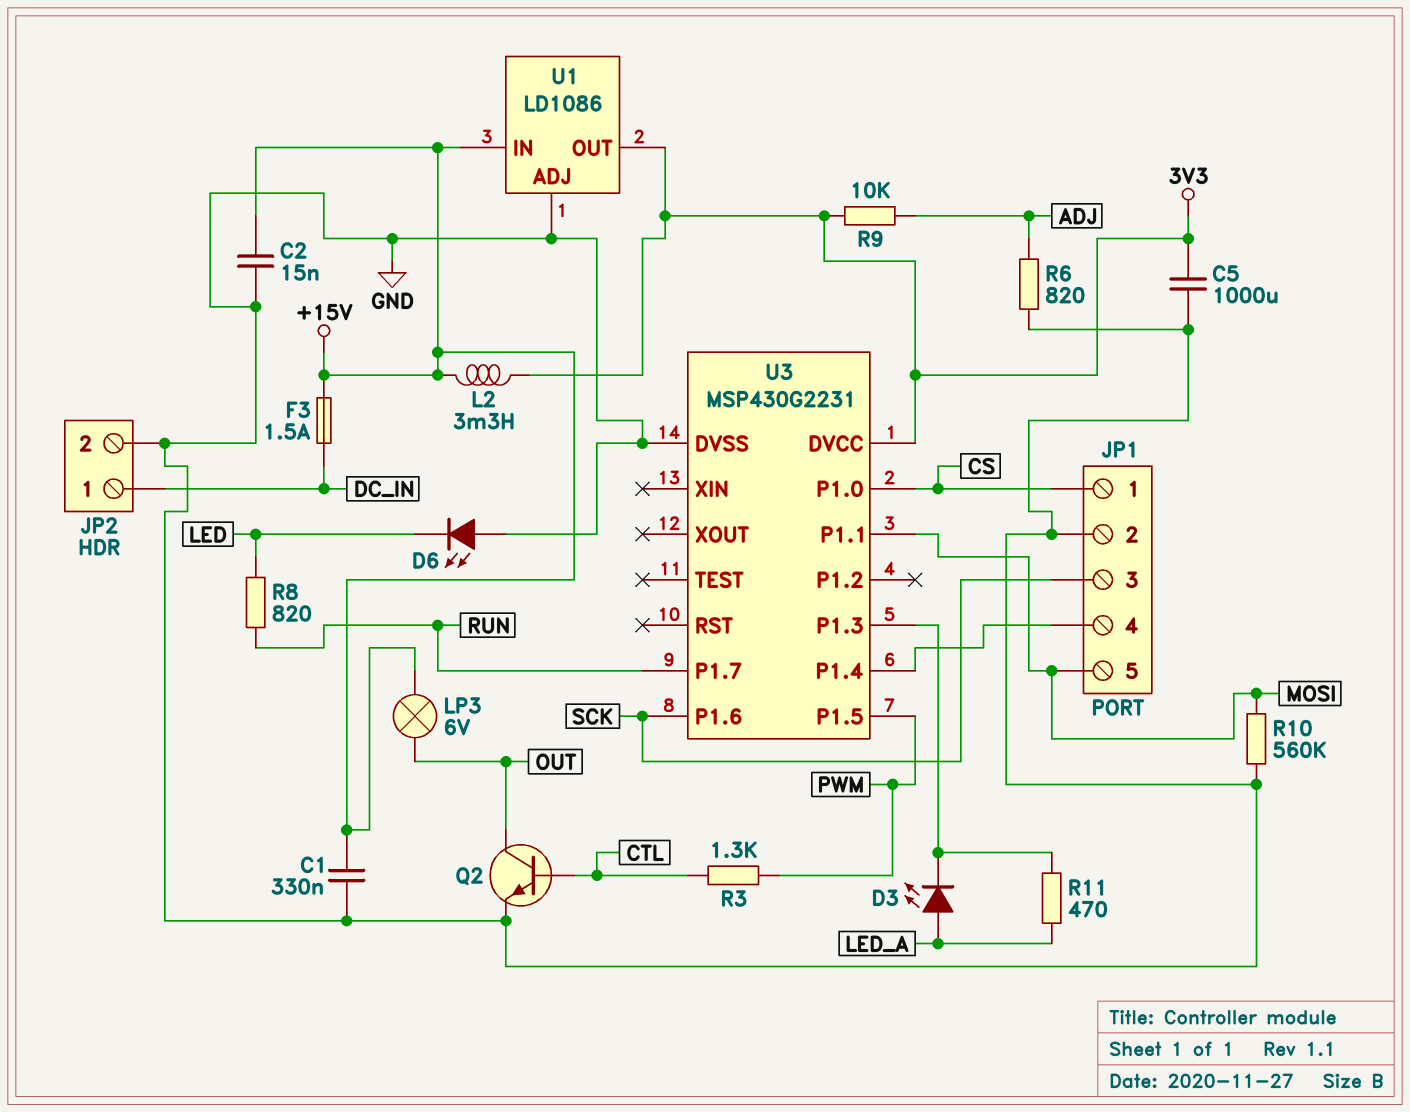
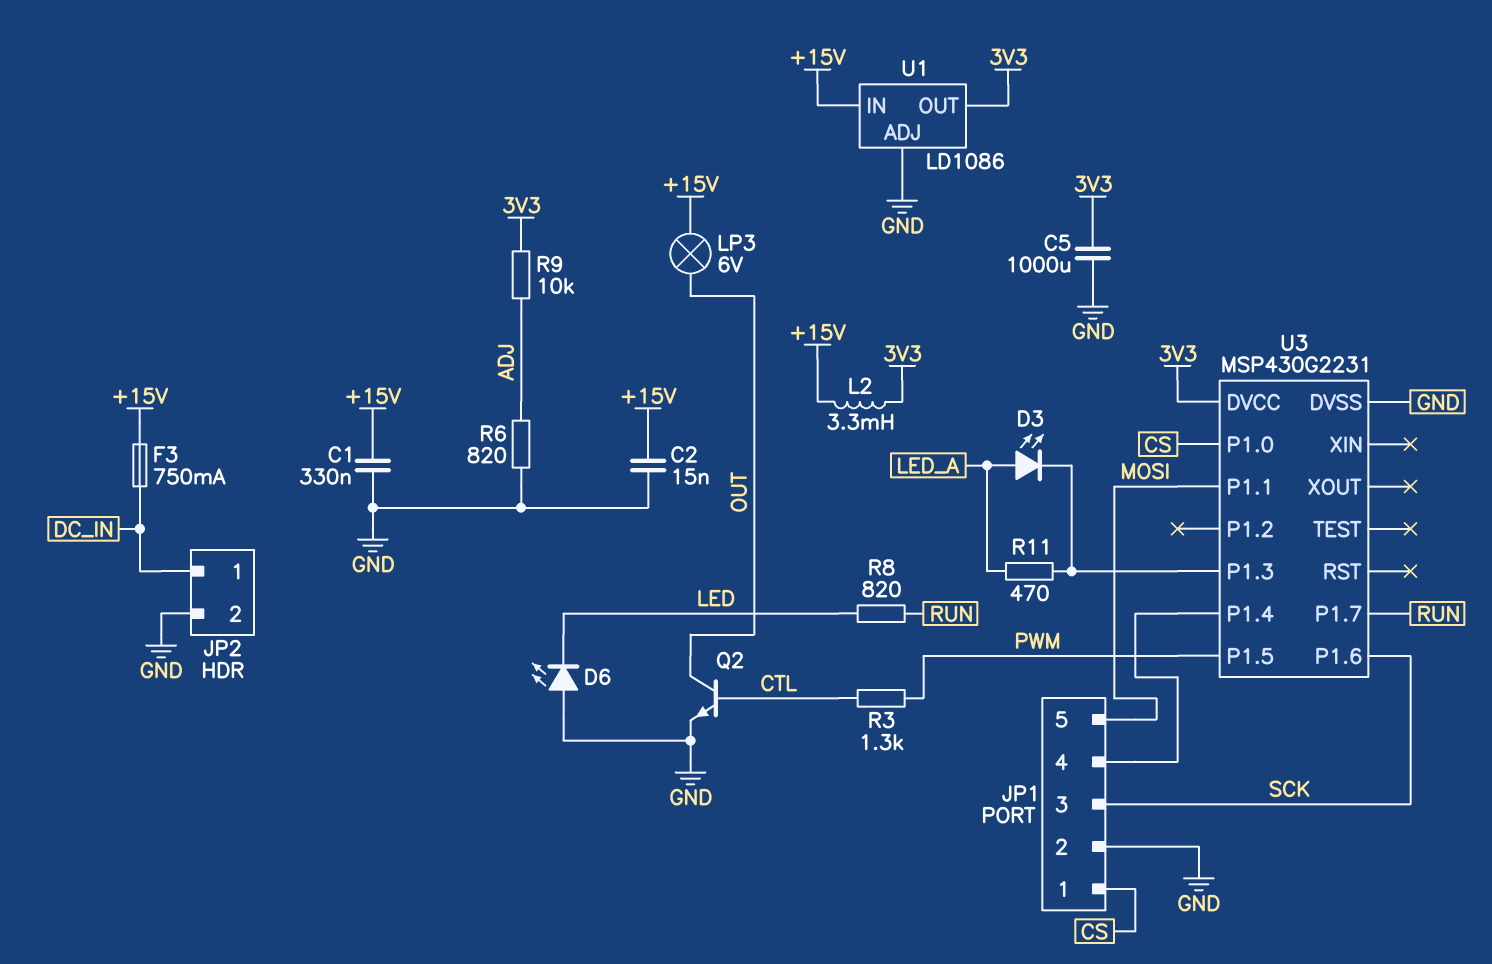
F3: 1.5A (+15V, DC_IN) -> 750mA (+15V, DC_IN)
R10: 560k (GND, MOSI) -> none

